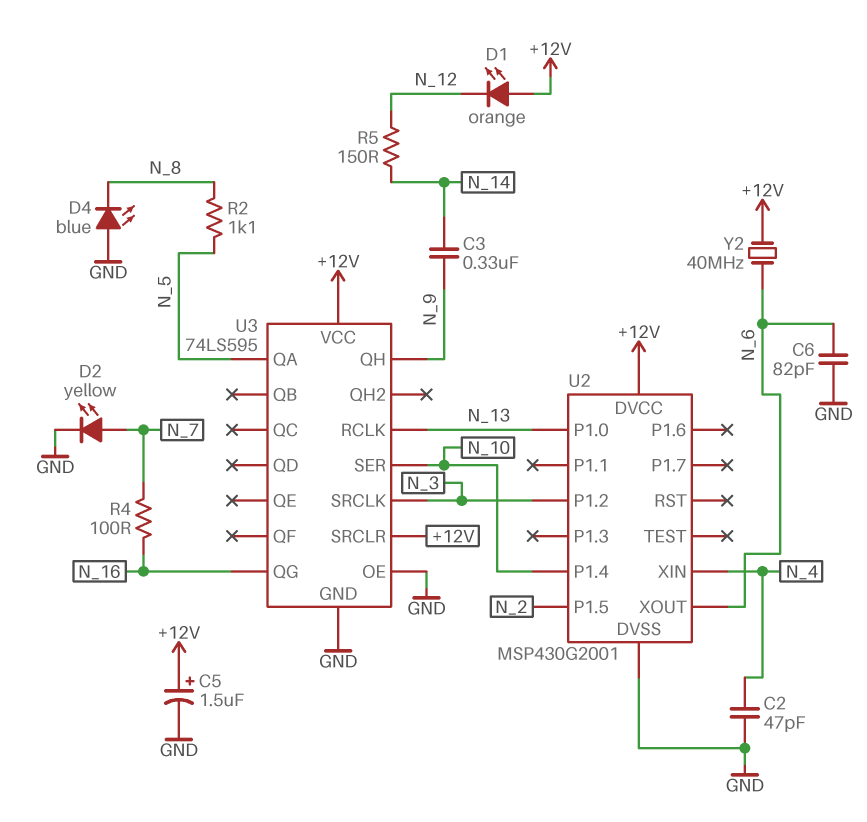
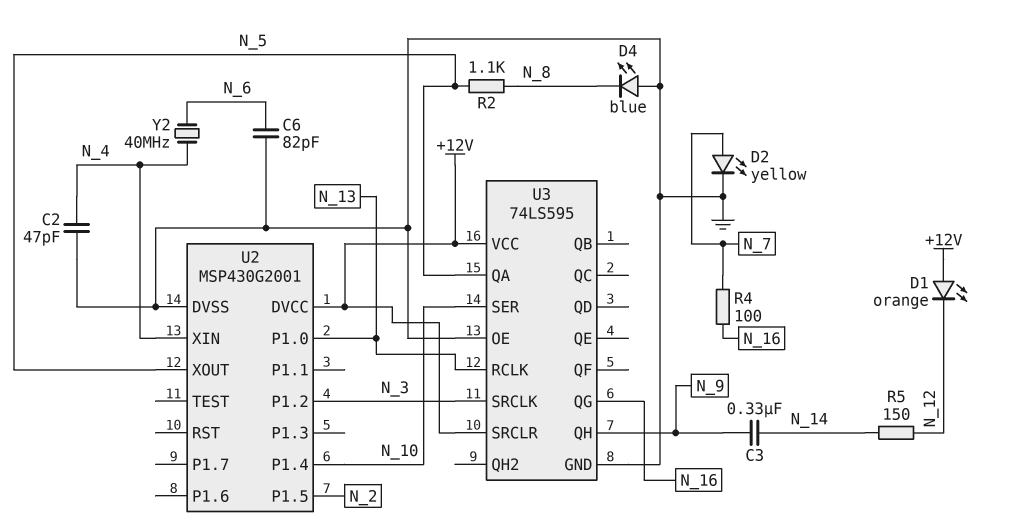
C5: 1.5uF (plus +12V, minus GND) -> none
U2 pin XOUT: N_6 -> N_5
Y2: 40MHz (+12V, N_6) -> 40MHz (N_4, N_6)

